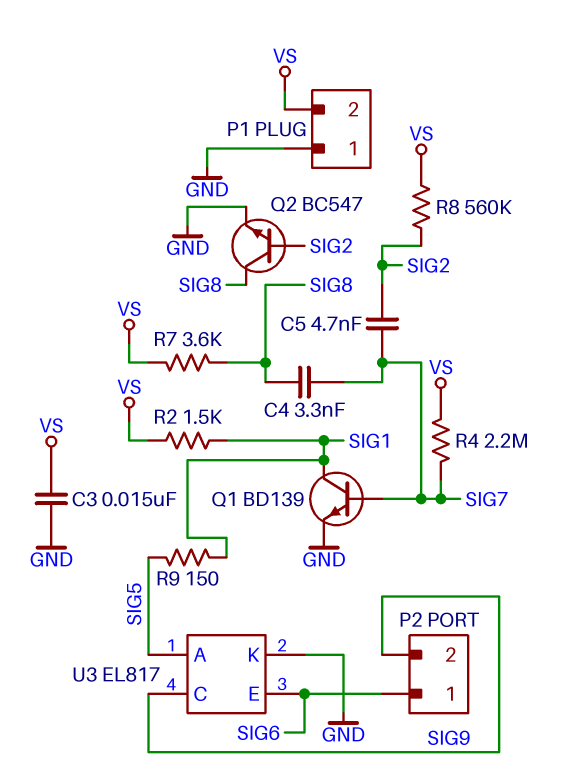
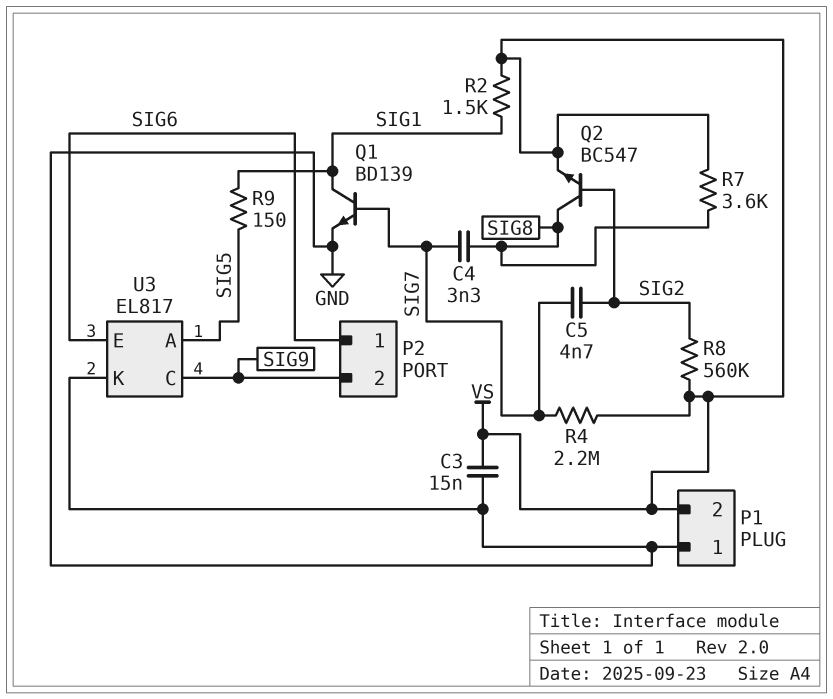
Q2: NPN BC547 (B SIG2, C SIG8, E GND) -> NPN BC547 (B SIG2, C SIG8, E VS)

